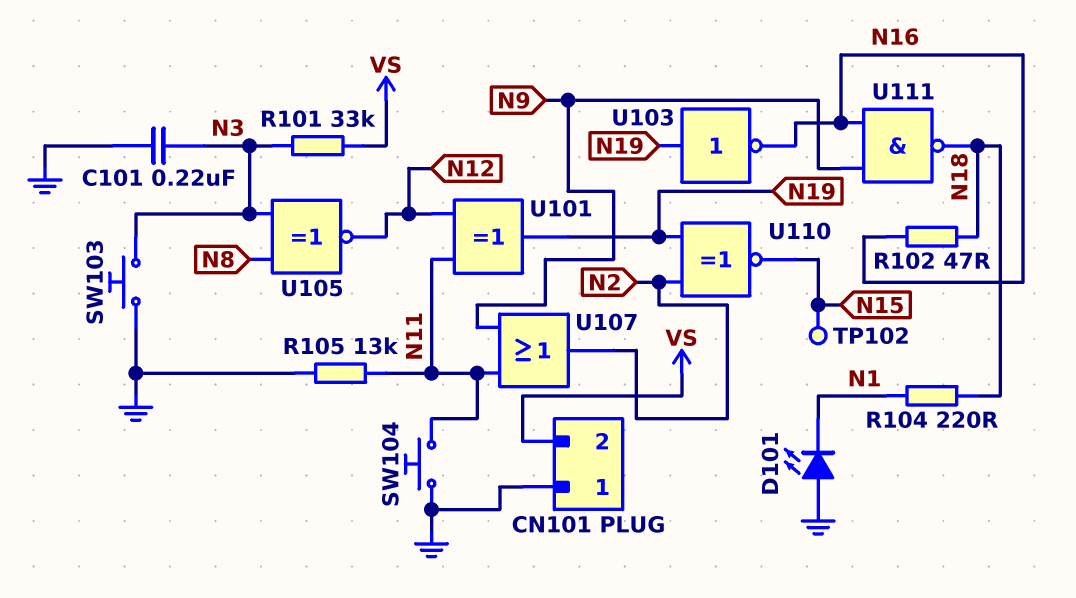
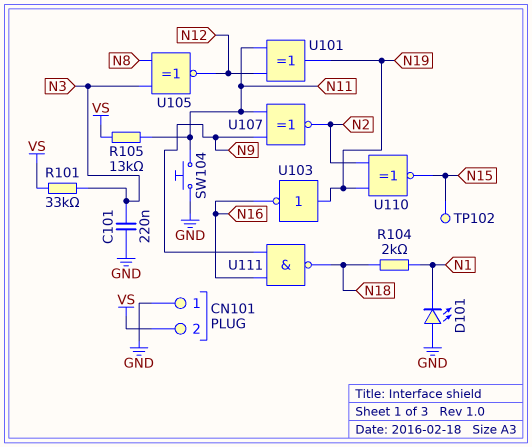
R102: 47 (N16, N18) -> none
R104: 220 (N1, N18) -> 2k (N1, N18)
R105: 13k (GND, N11) -> 13k (N11, VS)
SW103: button (GND, N3) -> none
U107: OR (in N9, in N11, out N2) -> XNOR (in N9, in N11, out N2)

